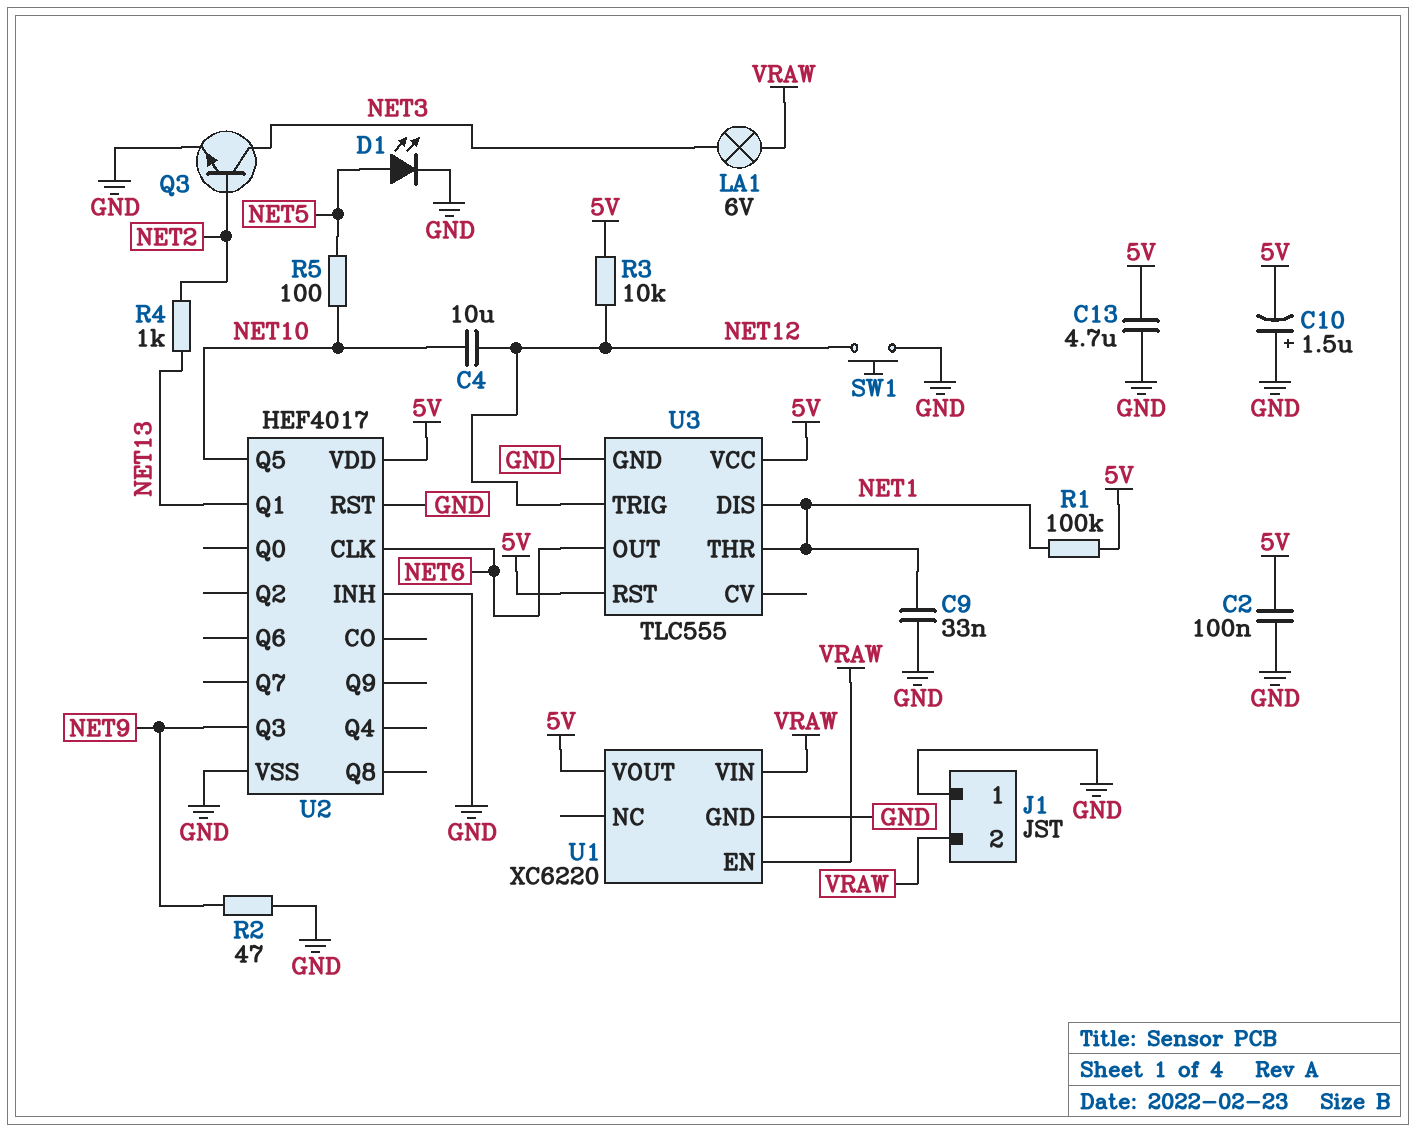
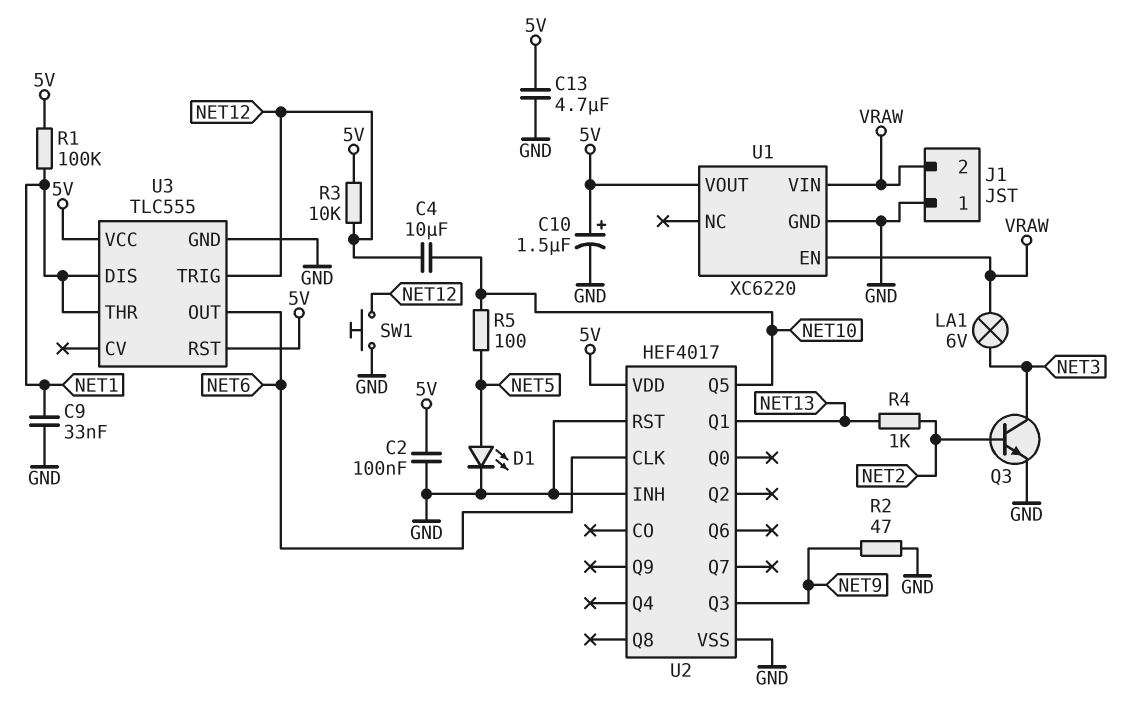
C10: 1.5uF (plus GND, minus 5V) -> 1.5uF (plus 5V, minus GND)

